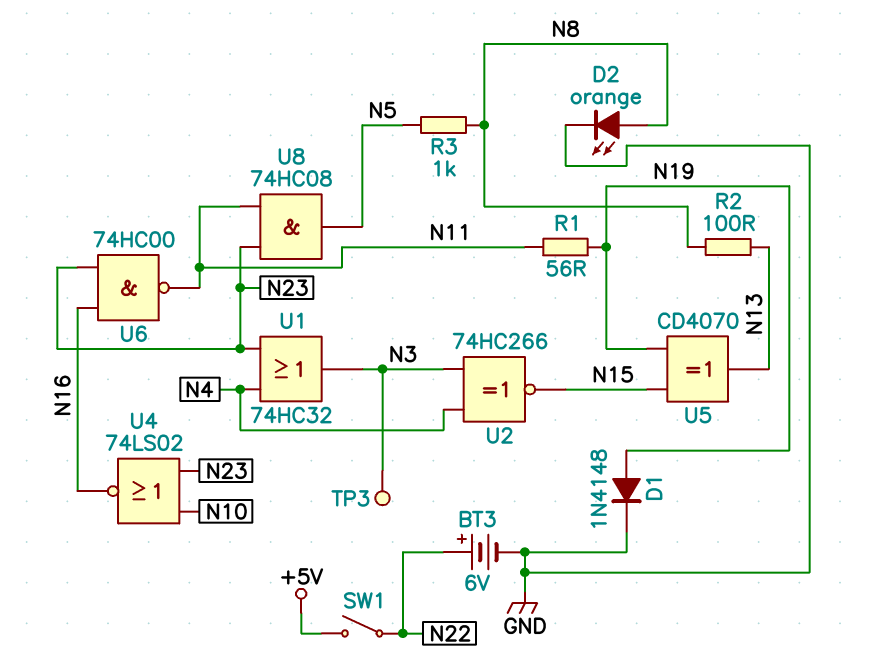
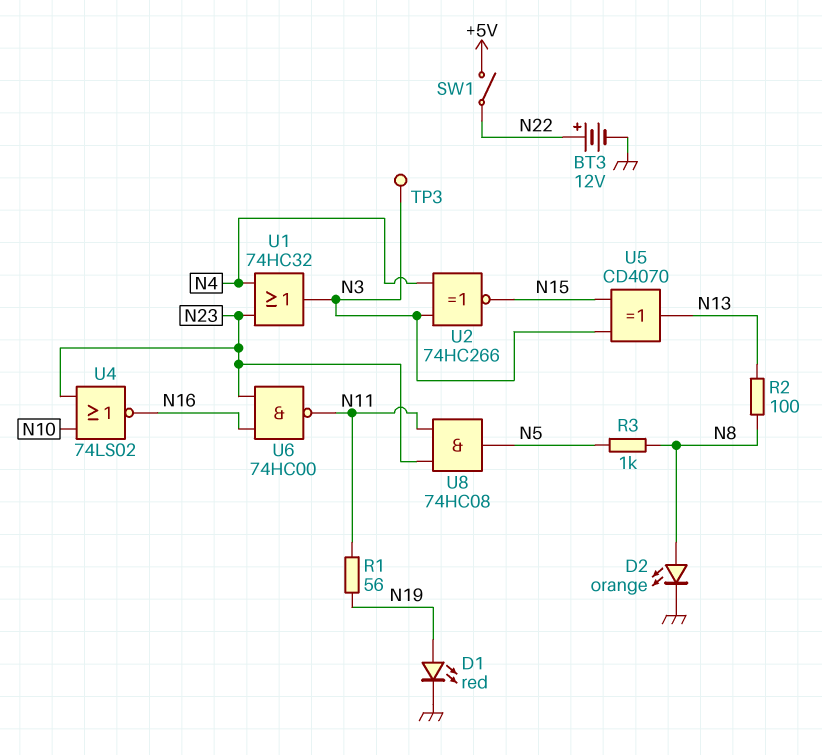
BT3: 6V (plus N22, minus GND) -> 12V (plus N22, minus GND)
D1: diode 1N4148 (A N19, K GND) -> LED red (A N19, K GND)
U5: XOR CD4070 (in N15, in N19, out N13) -> XOR CD4070 (in N3, in N15, out N13)

